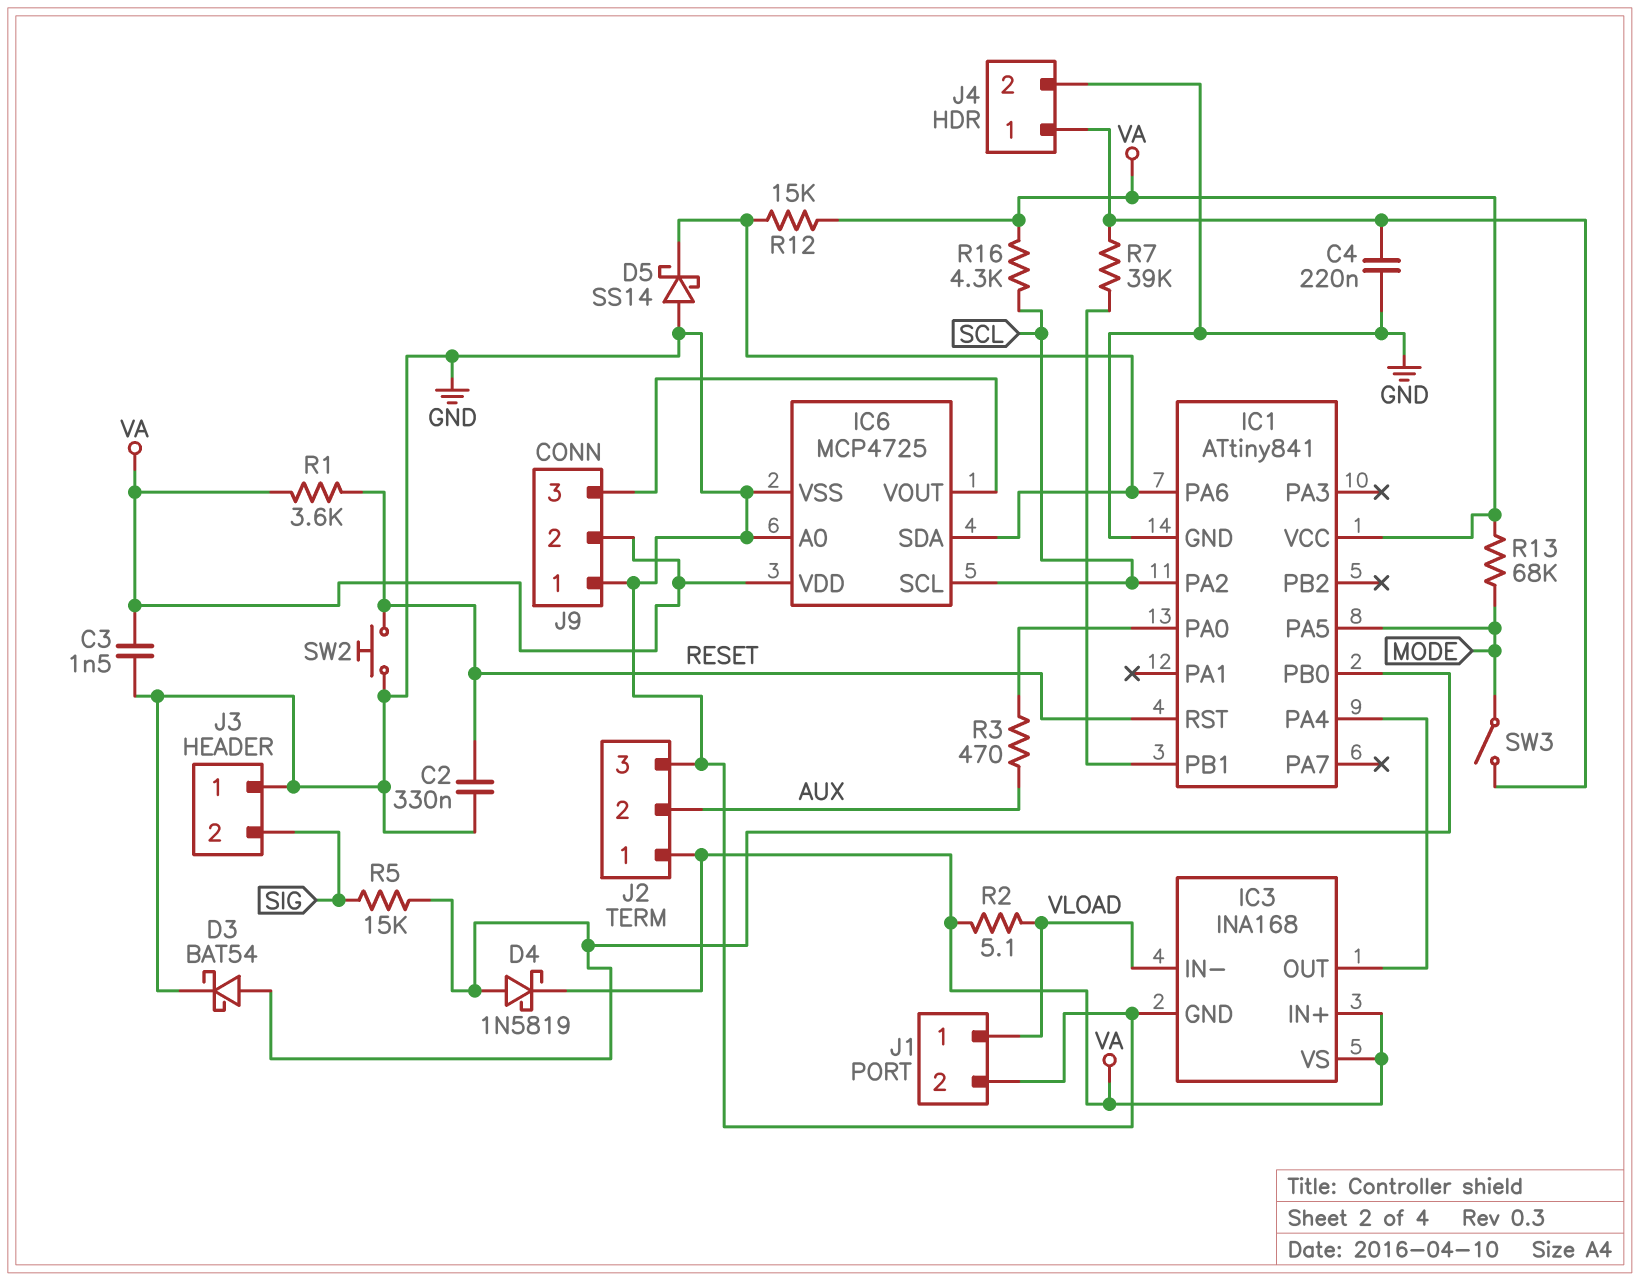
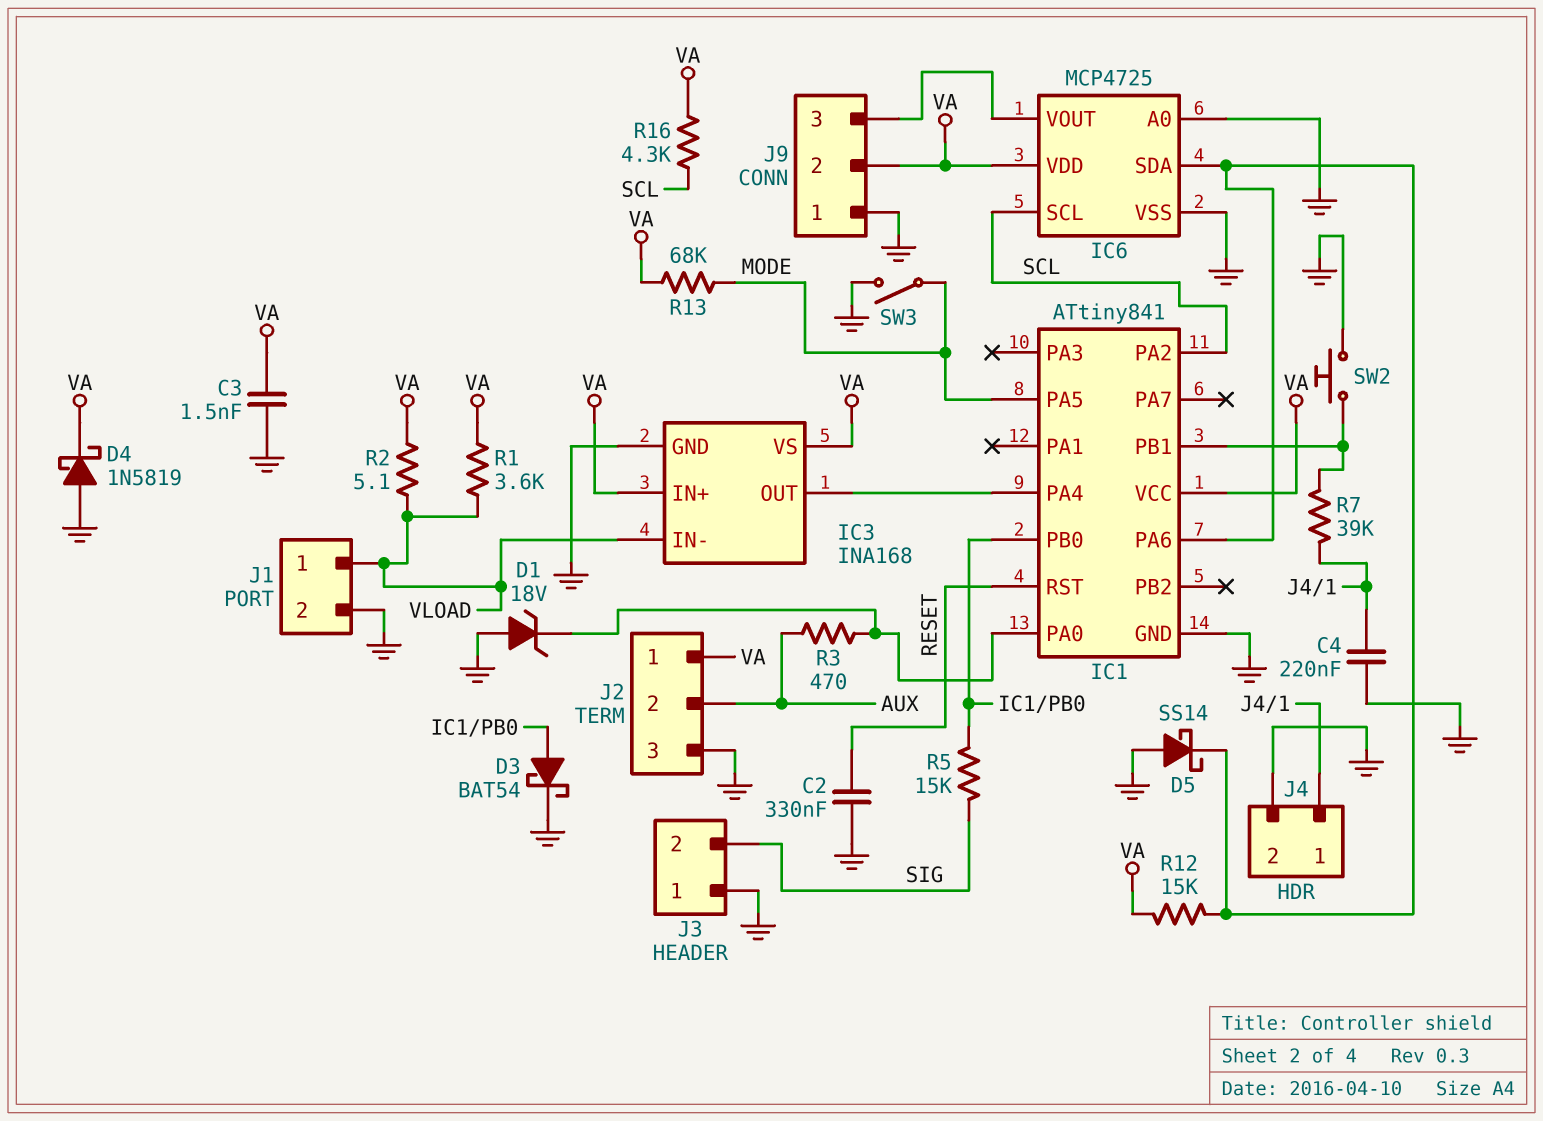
D1: none -> zener 18V (A GND, K IC1/PA0)
D4: schottky 1N5819 (A IC1/PB0, K VA) -> schottky 1N5819 (A GND, K VA)
R1: 3.6k (RESET, VA) -> 3.6k (VA, VLOAD)
SW2: button (GND, RESET) -> button (GND, IC1/PB1)
SW3: switch (J4/1, MODE) -> switch (GND, MODE)

